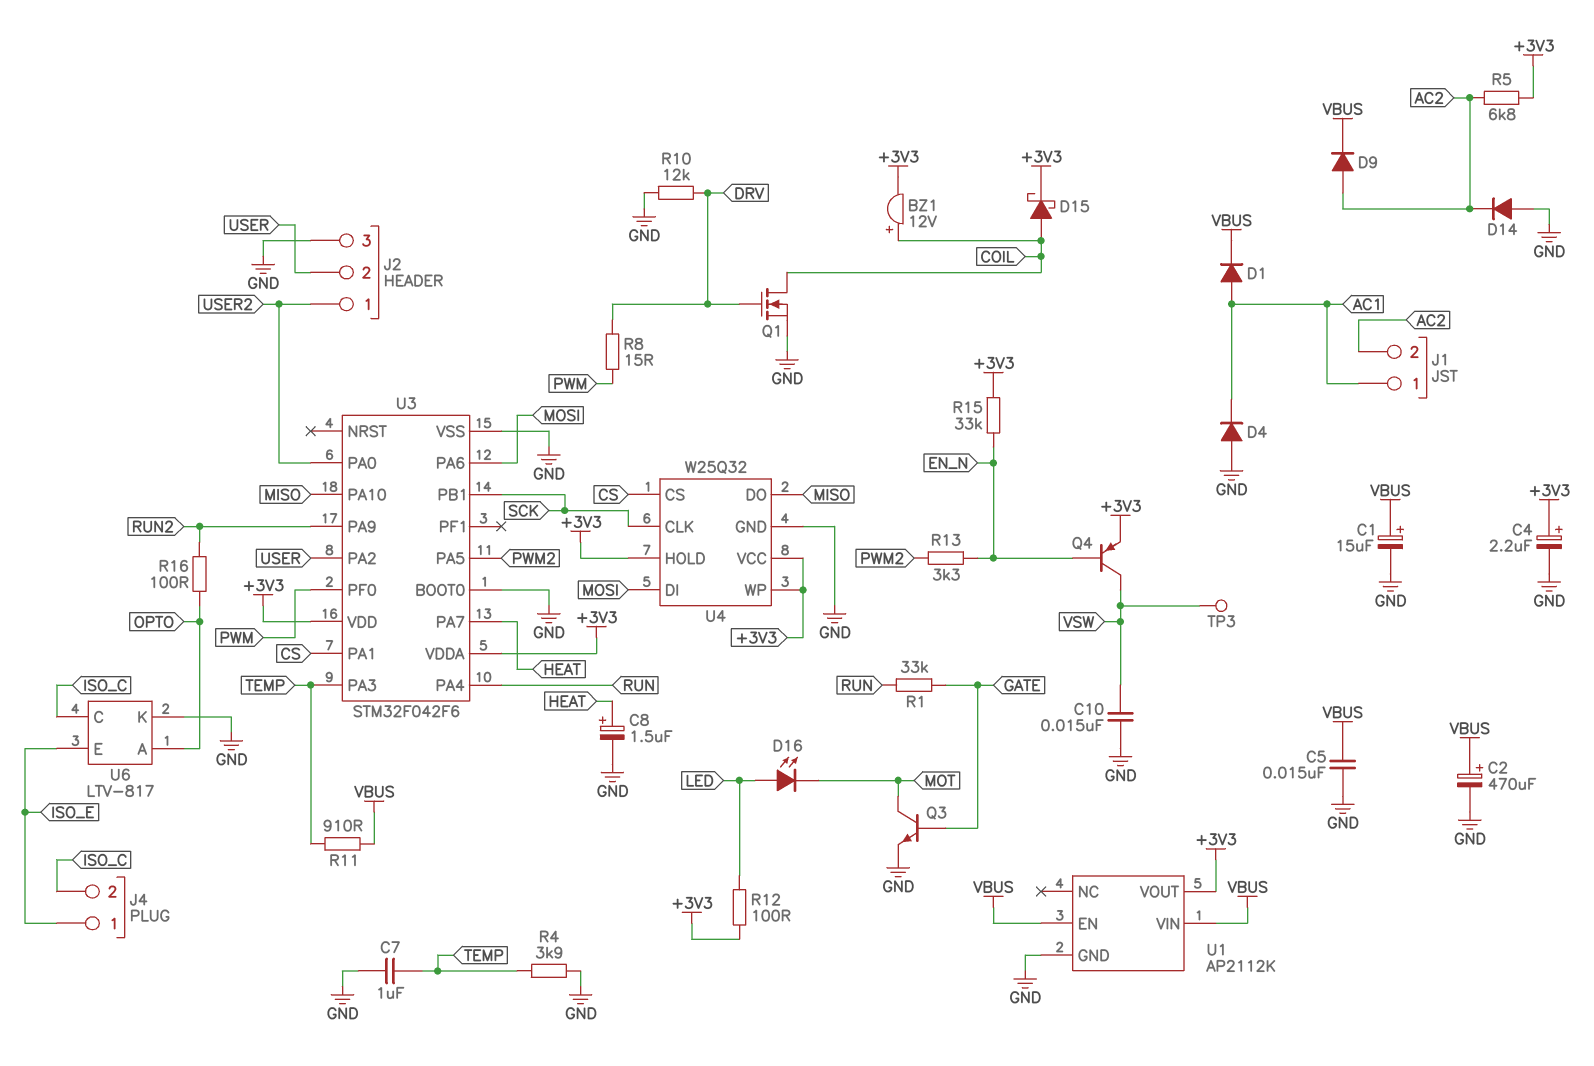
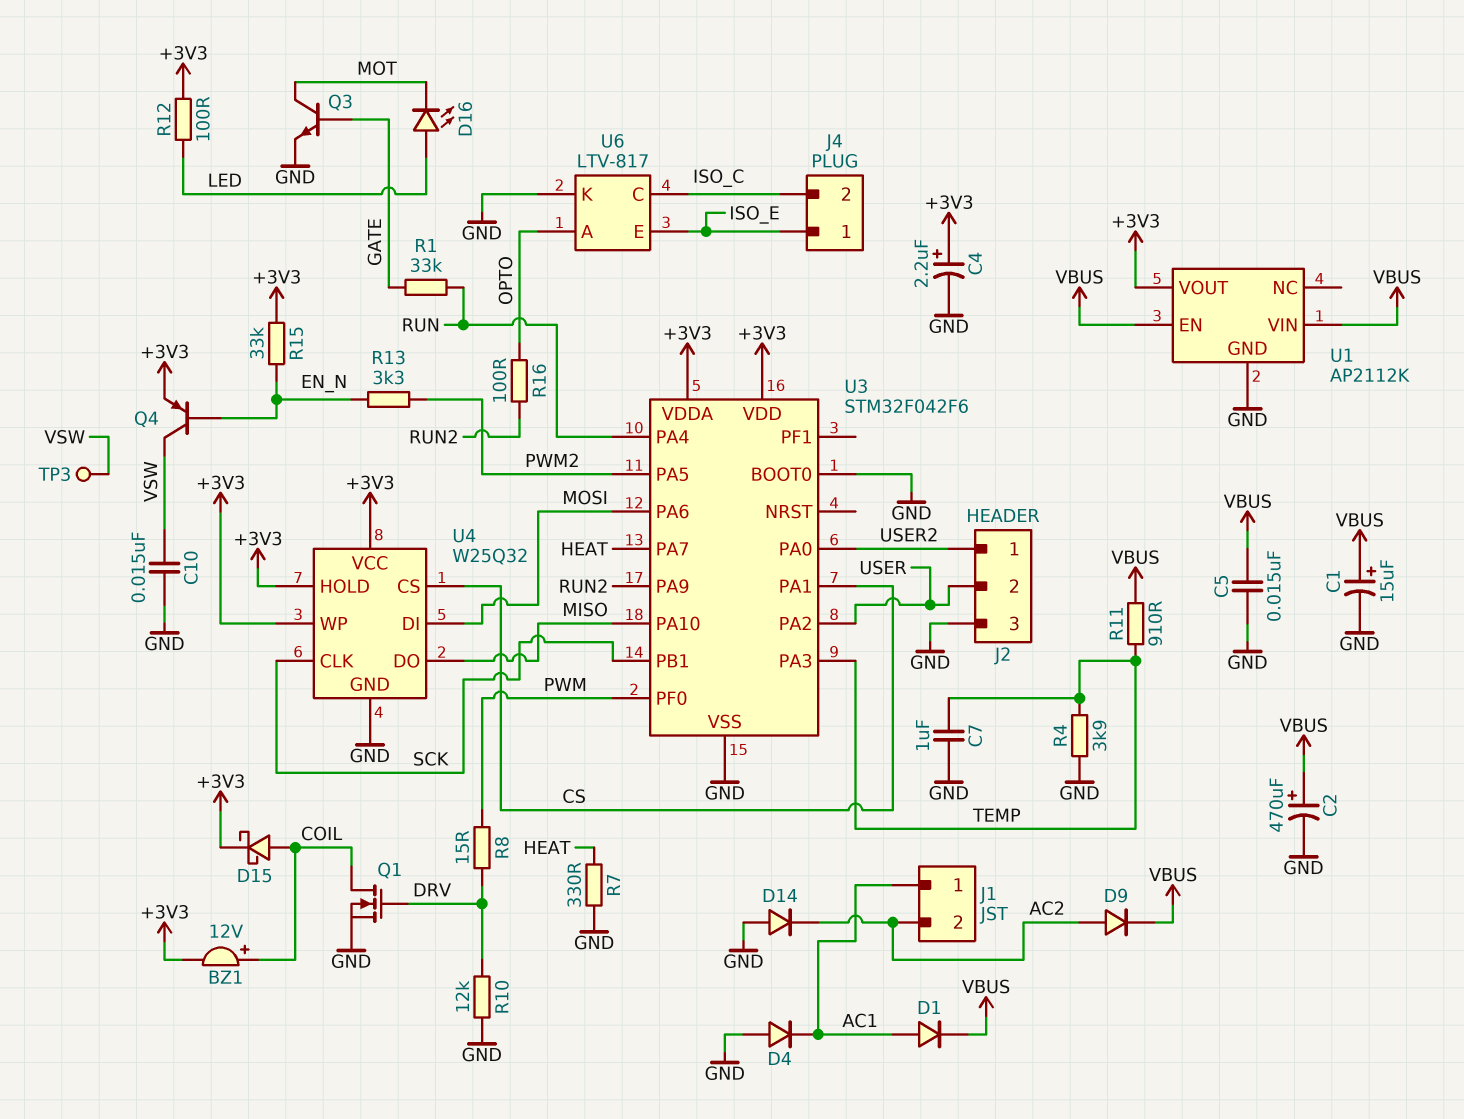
C8: 1.5uF (plus HEAT, minus GND) -> none
R5: 6.8k (+3V3, AC2) -> none
R7: none -> 330 (GND, HEAT)

